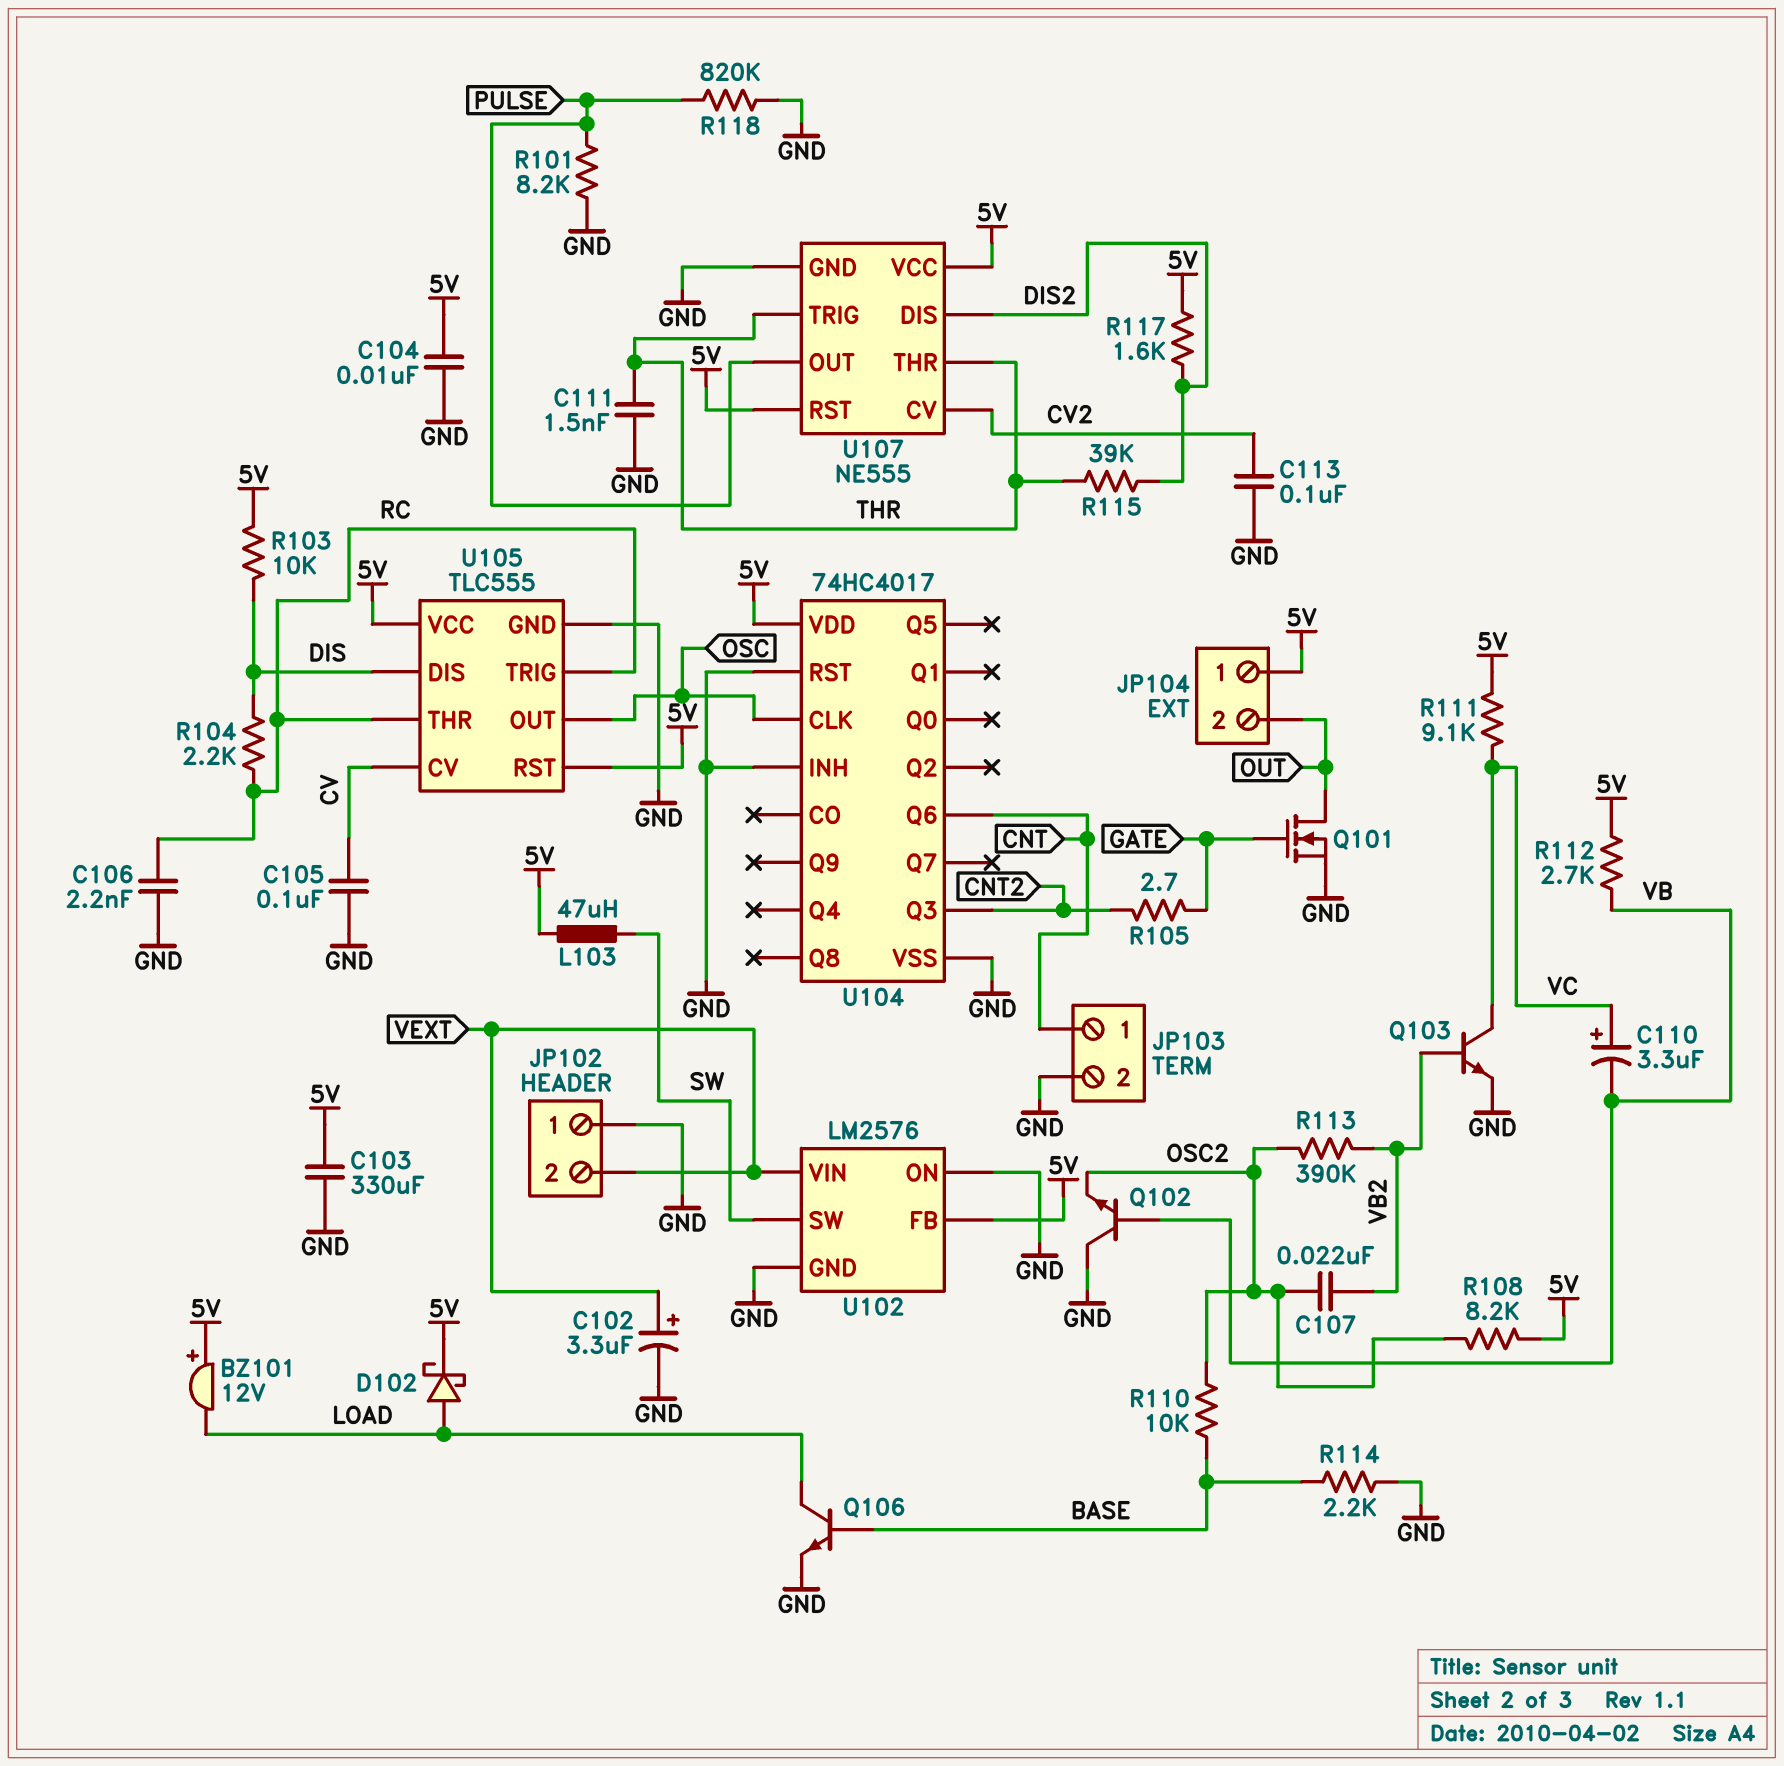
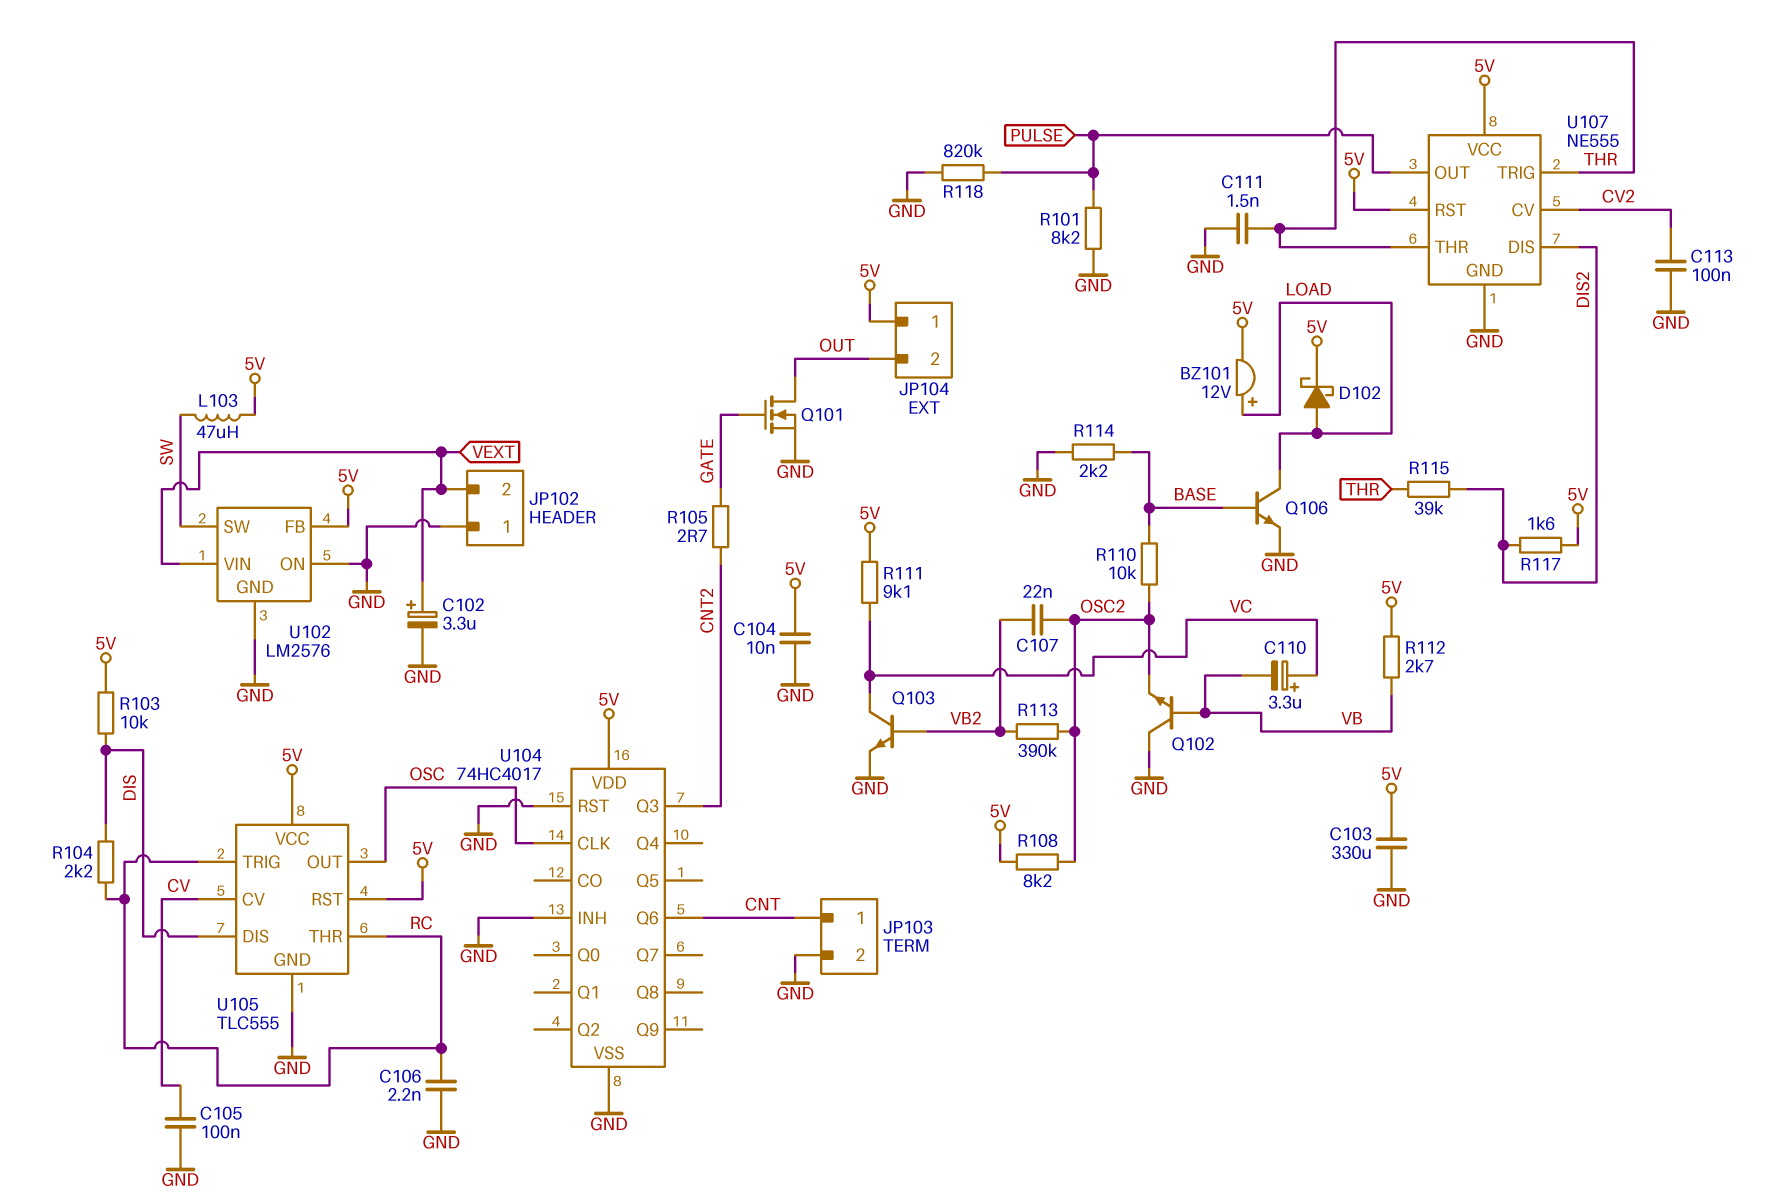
BZ101: buzzer 12V (plus 5V, minus LOAD) -> buzzer 12V (plus LOAD, minus 5V)

